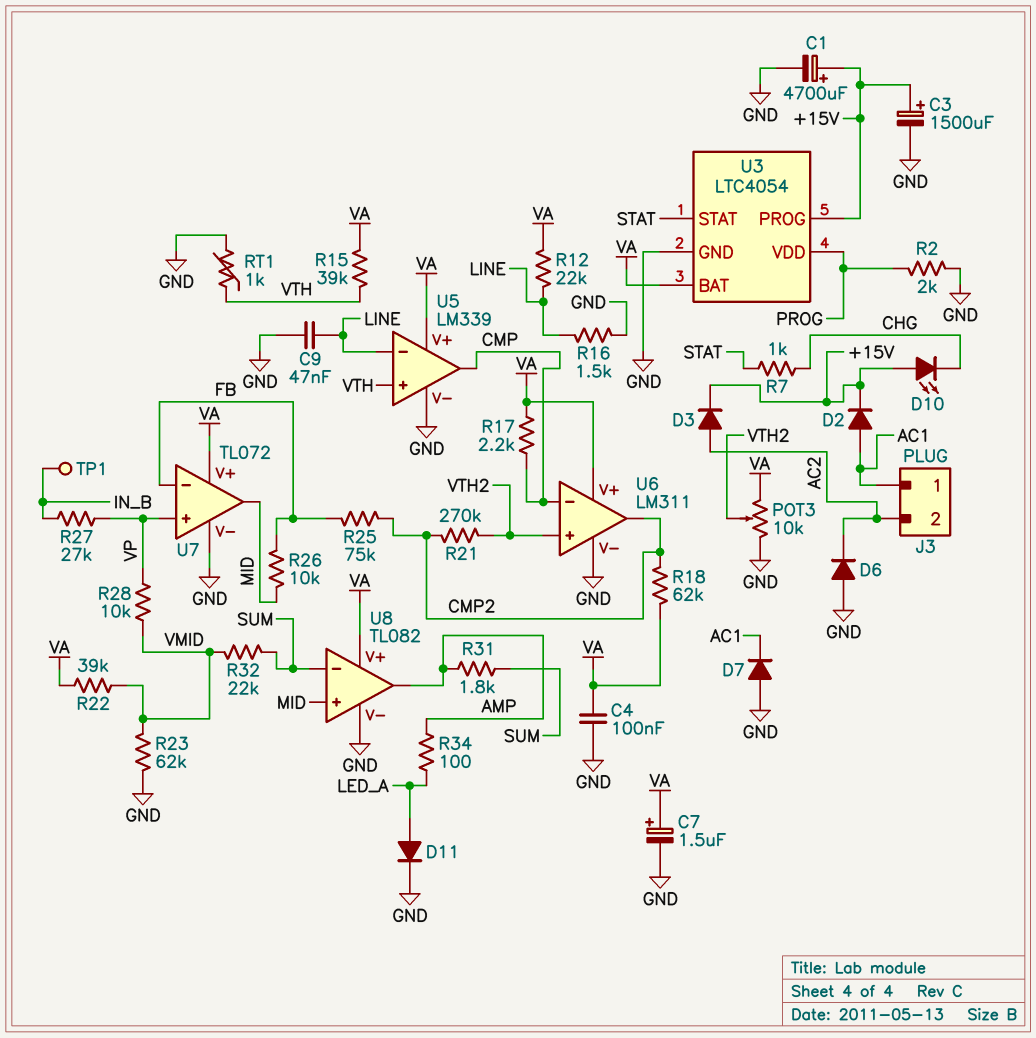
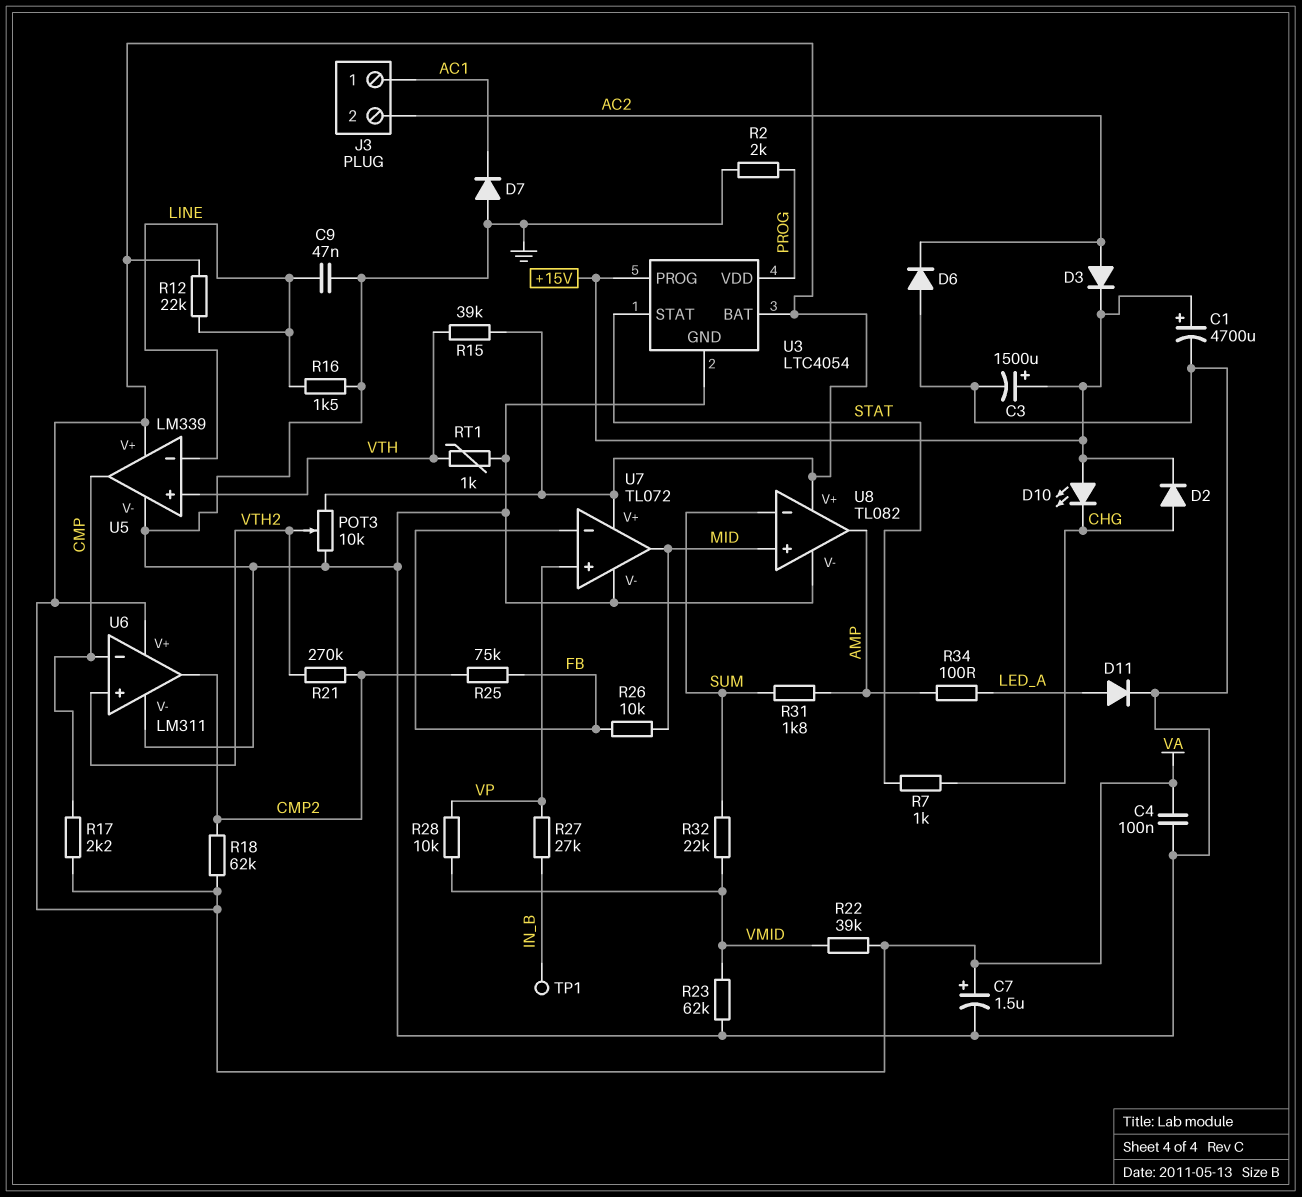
D2: diode (A AC1, K +15V) -> diode (A CHG, K +15V)

